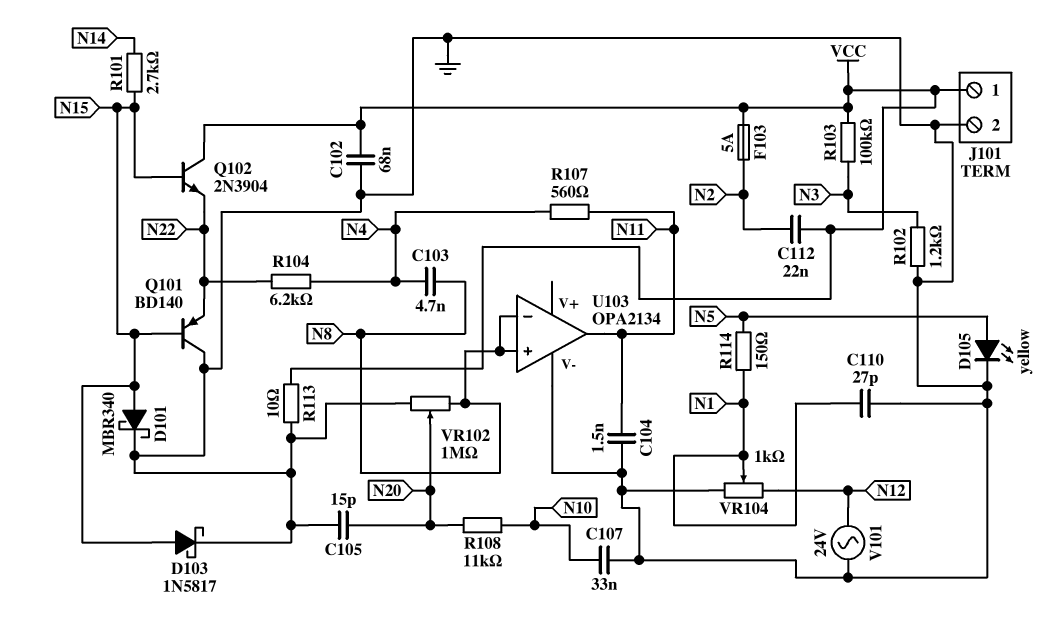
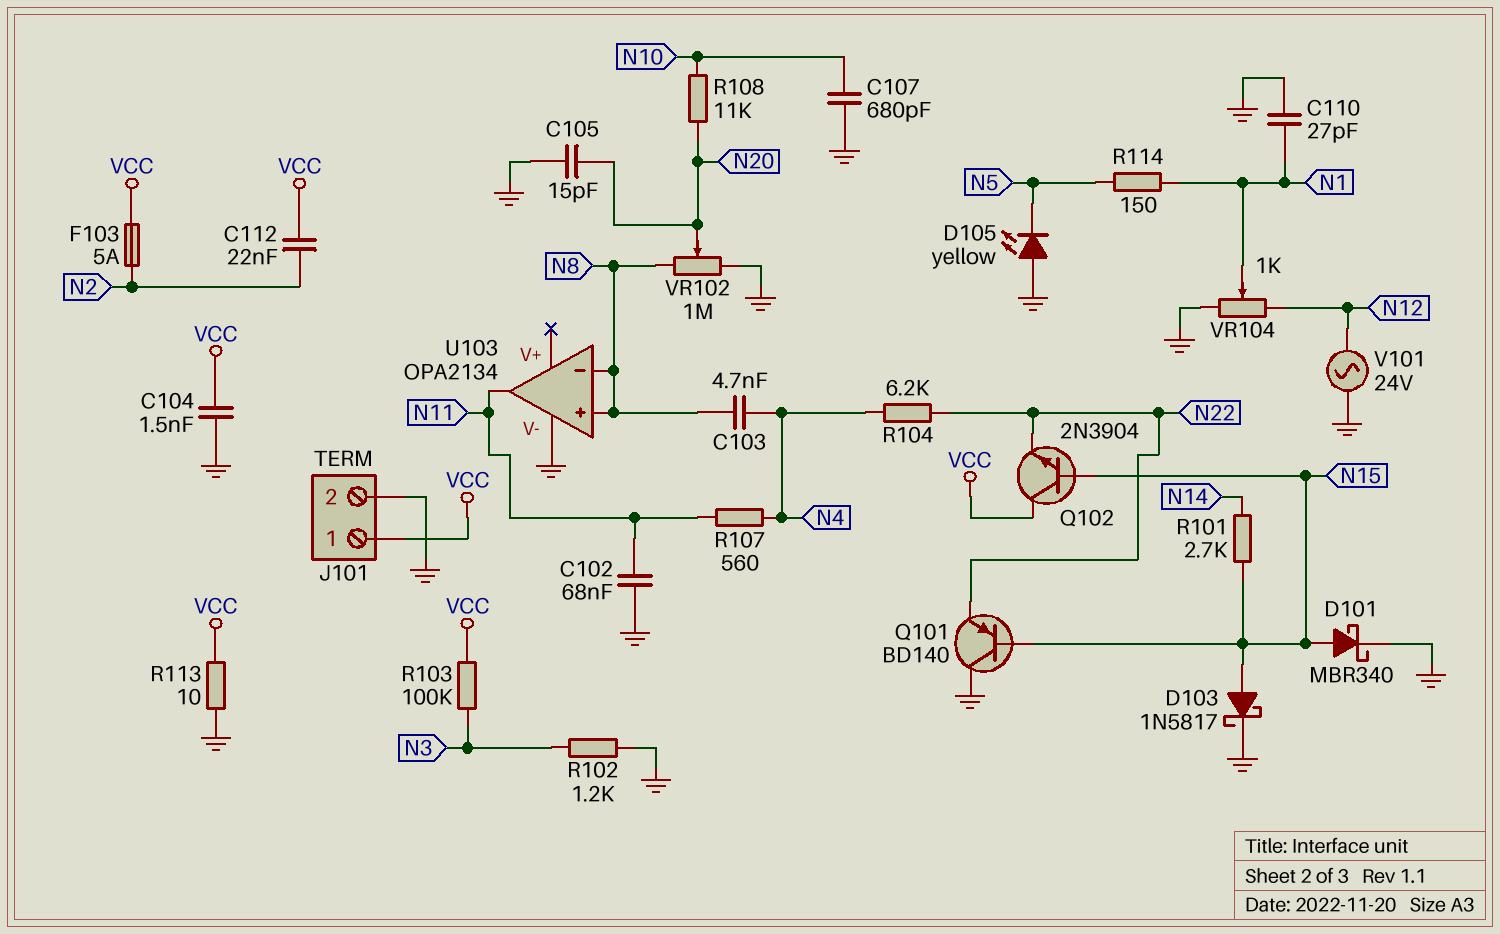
C102: 68nF (GND, VCC) -> 68nF (GND, N11)
C104: 1.5nF (GND, N11) -> 1.5nF (GND, VCC)
C107: 33nF (GND, N10) -> 680pF (GND, N10)
D105: LED yellow (A N5, K GND) -> LED yellow (A GND, K N5)

